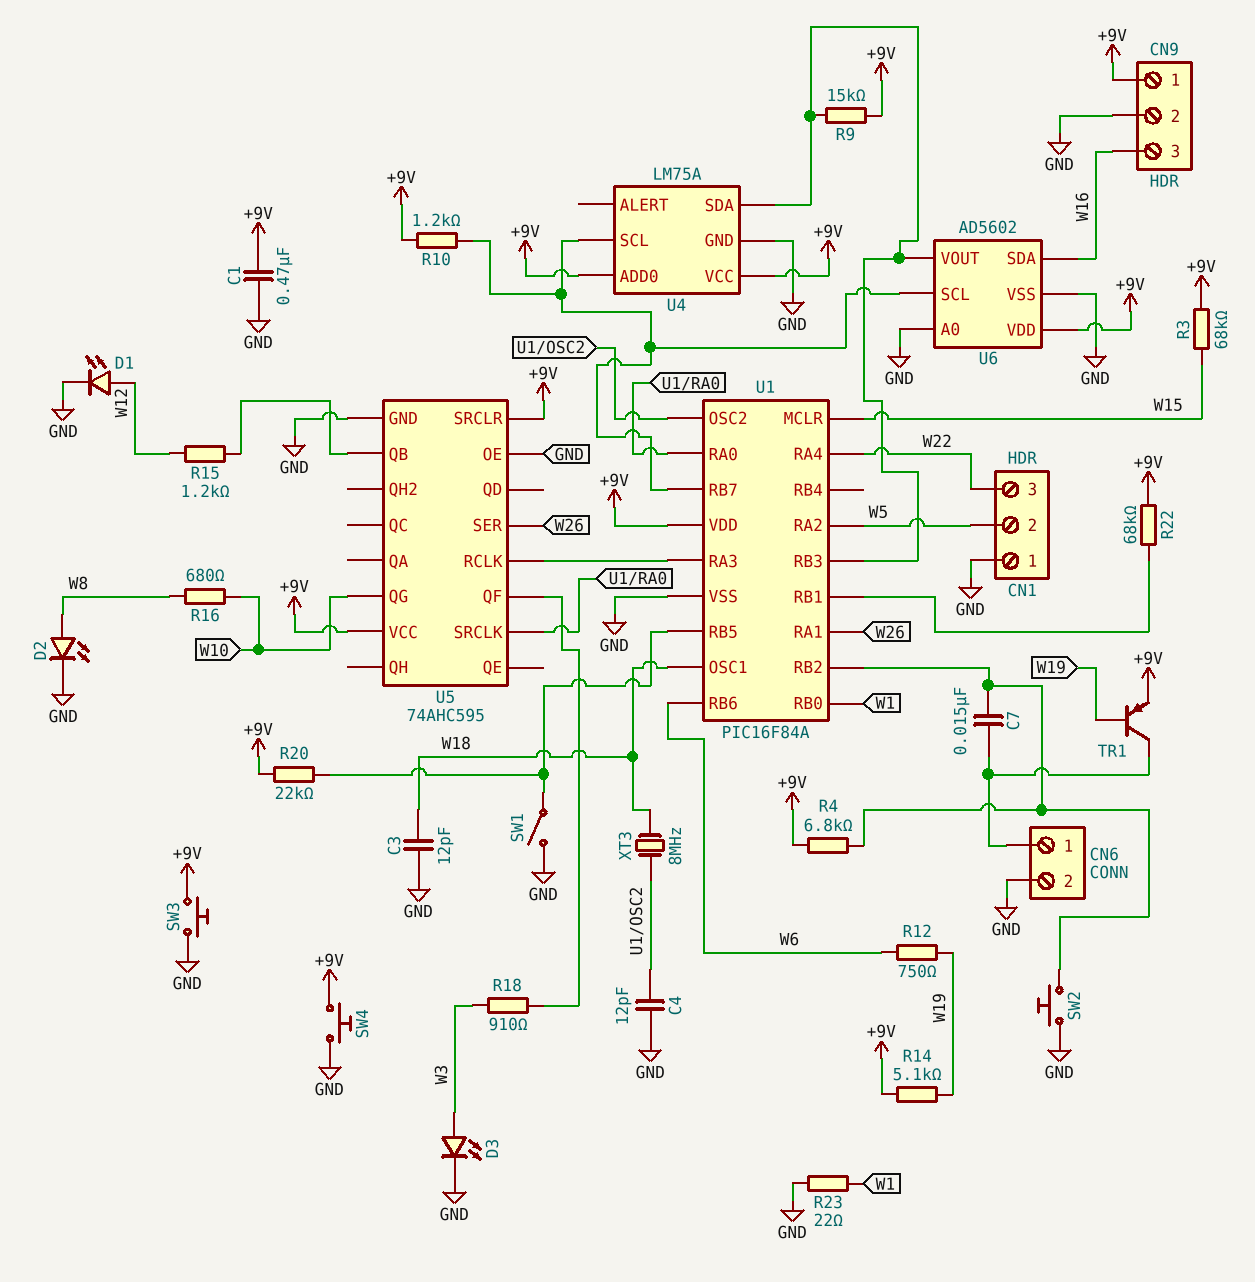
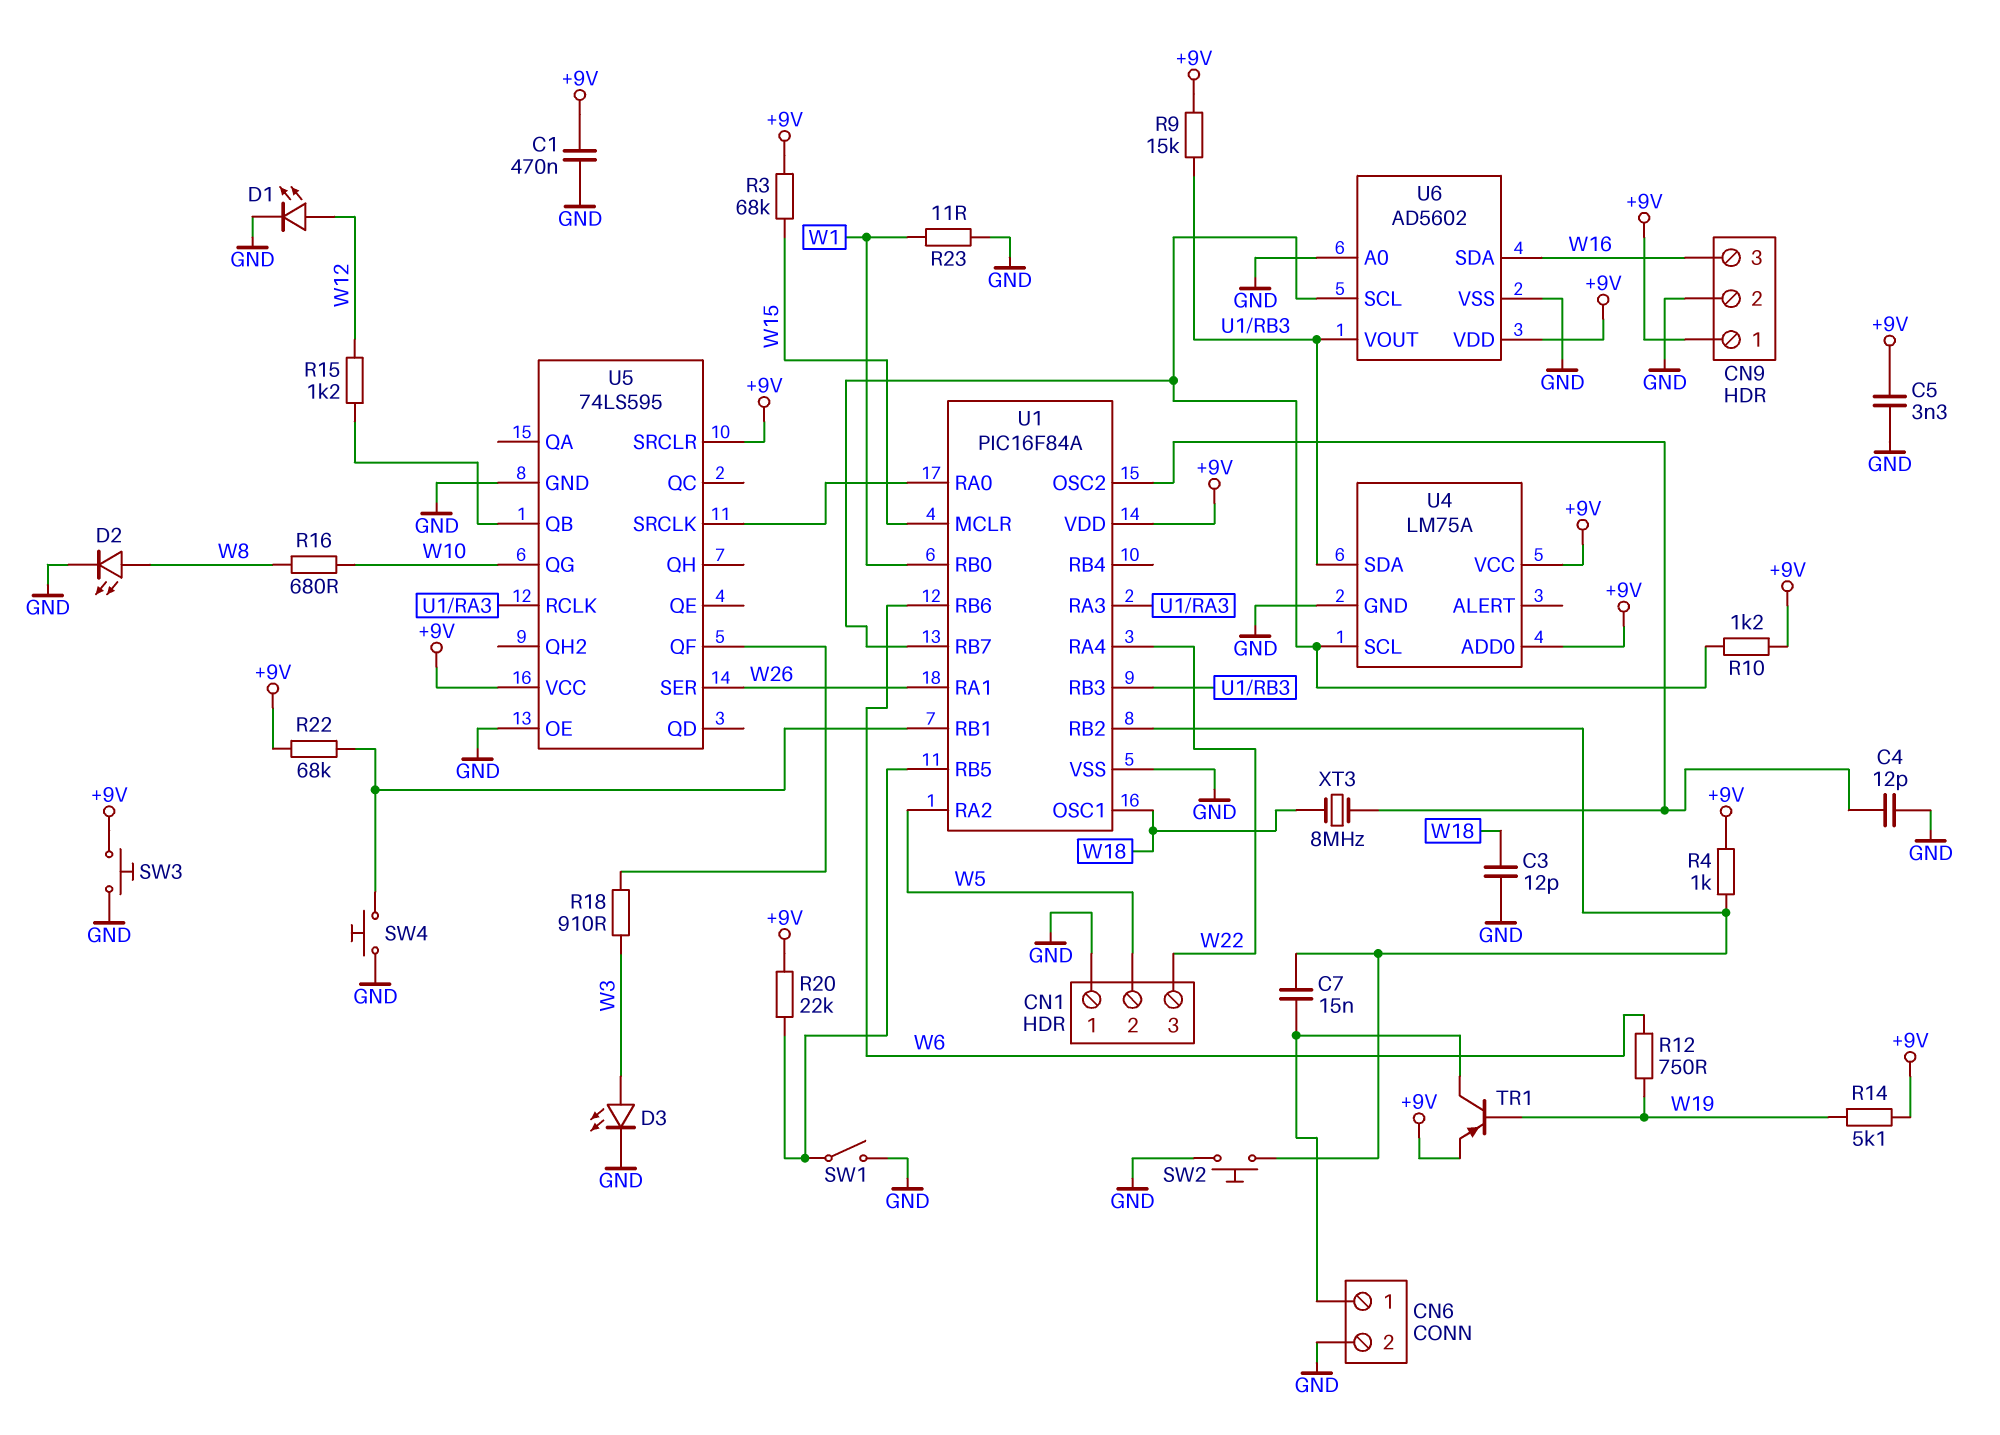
C5: none -> 3.3nF (+9V, GND)
R4: 6.8k (+9V, U1/RB2) -> 1k (+9V, U1/RB2)
R23: 22 (GND, W1) -> 11 (GND, W1)
SW4: button (+9V, GND) -> button (GND, U1/RB1)
U5: 74AHC595 -> 74LS595

